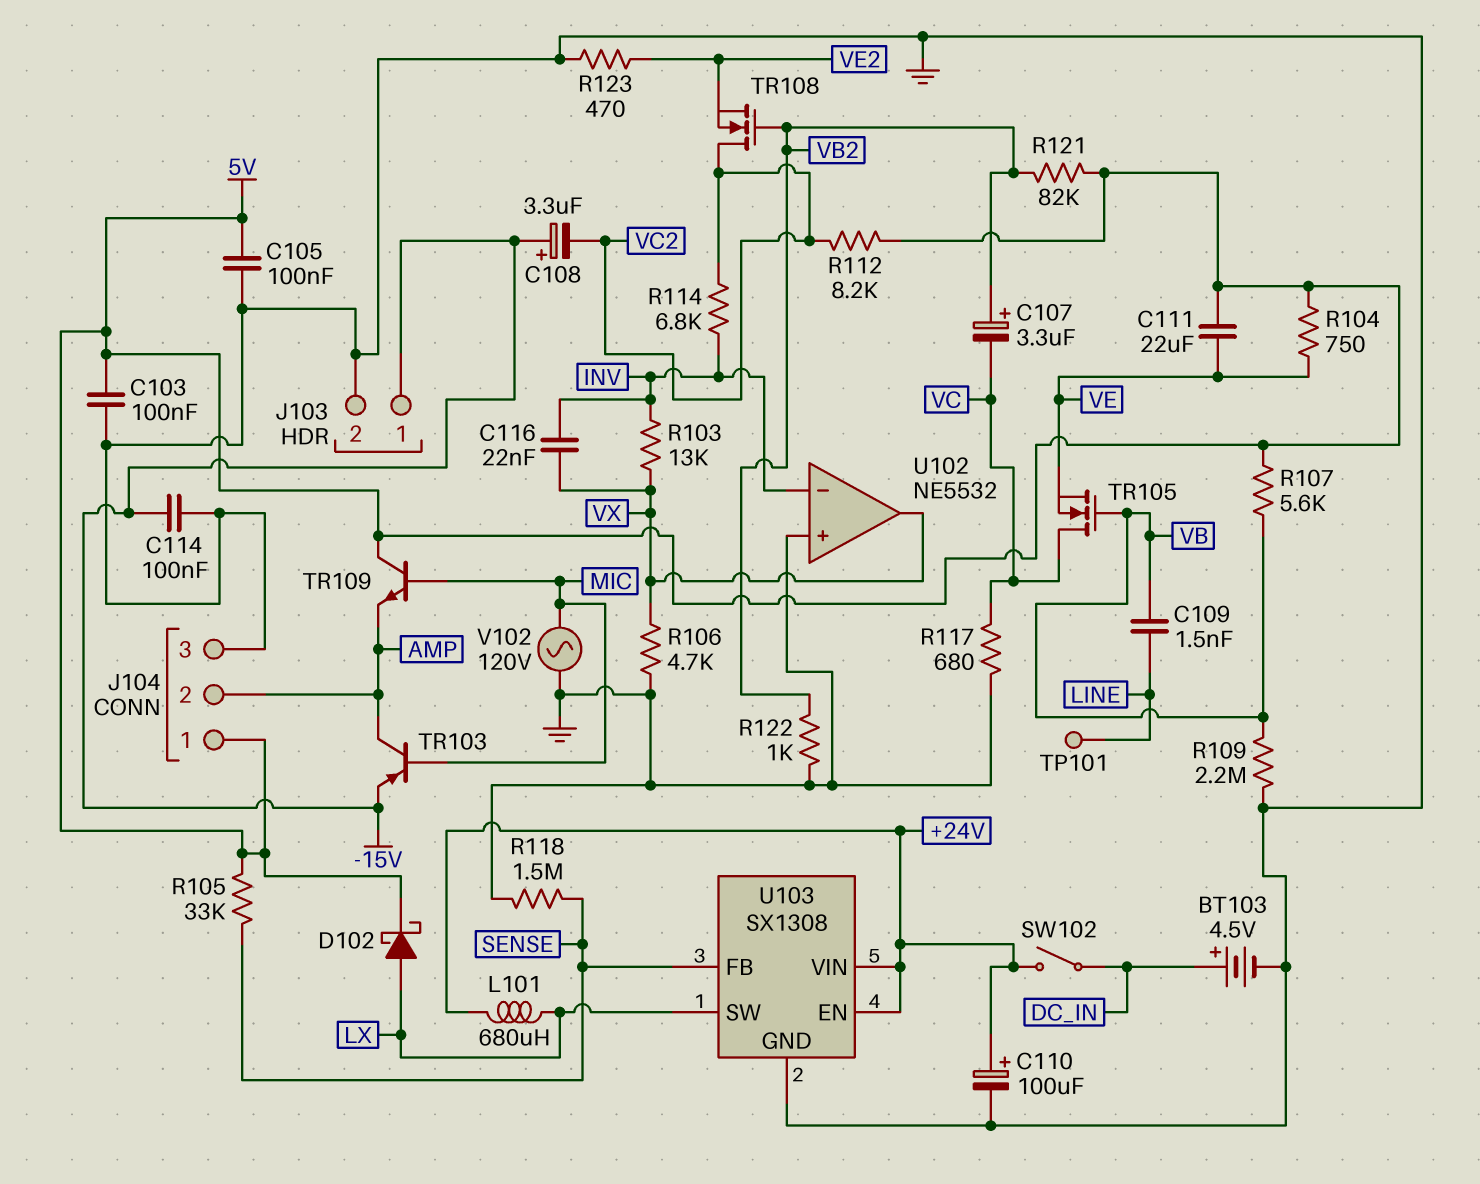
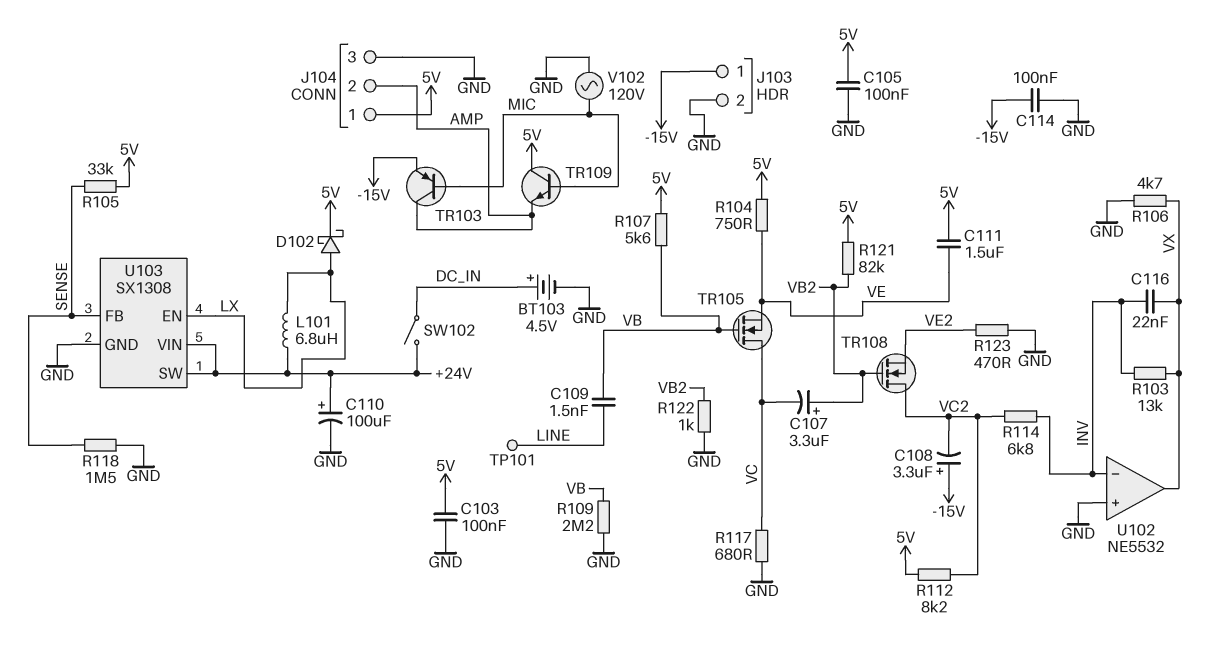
C111: 22uF (5V, VE) -> 1.5uF (5V, VE)
L101: 680uH (+24V, LX) -> 6.8uH (+24V, LX)
U103 pin EN: +24V -> LX
U103 pin SW: LX -> +24V

